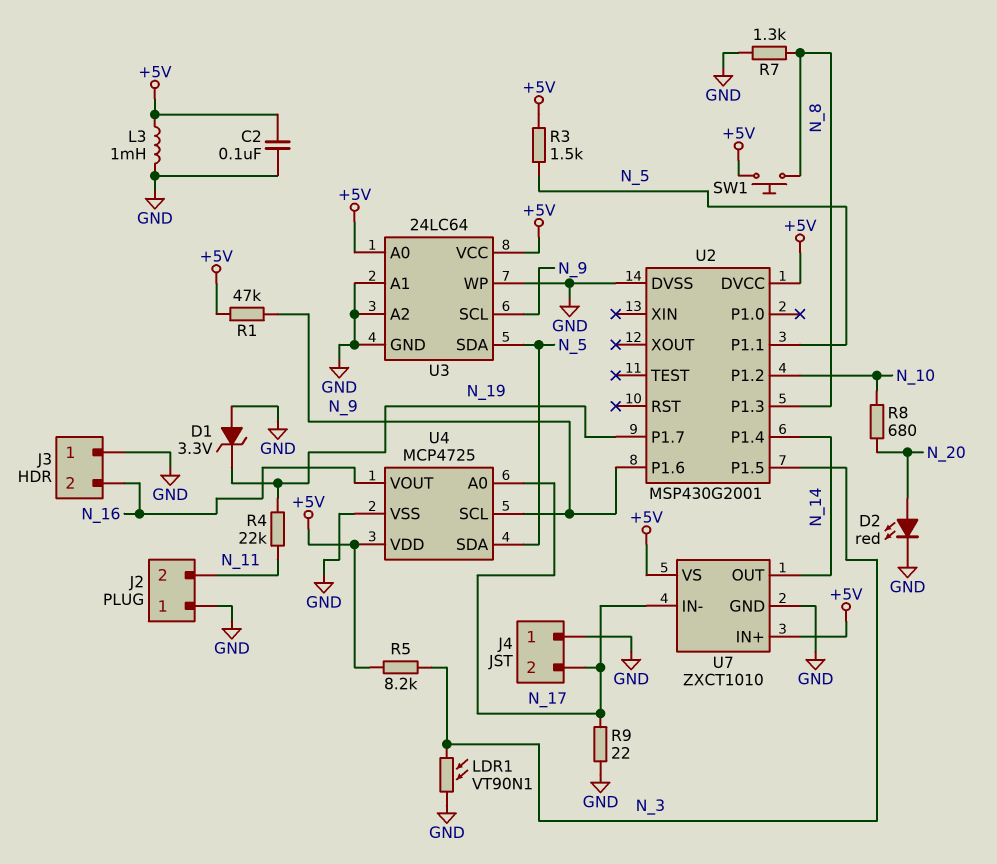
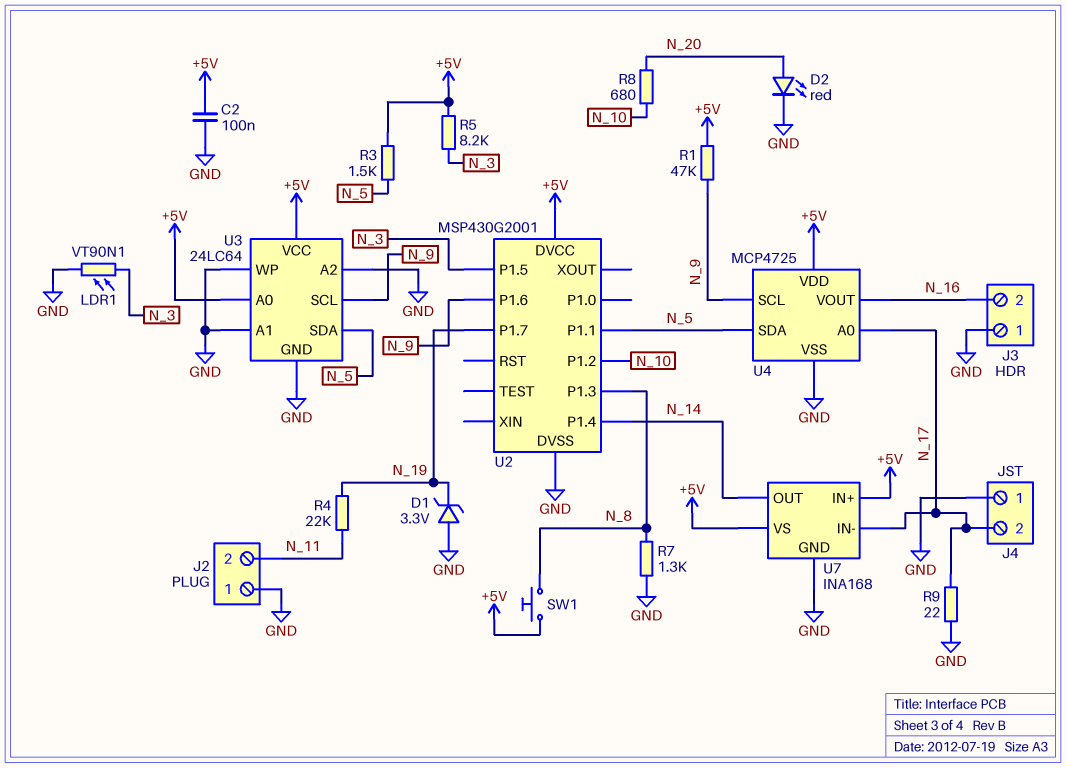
L3: 1mH (+5V, GND) -> none
U7: ZXCT1010 -> INA168

